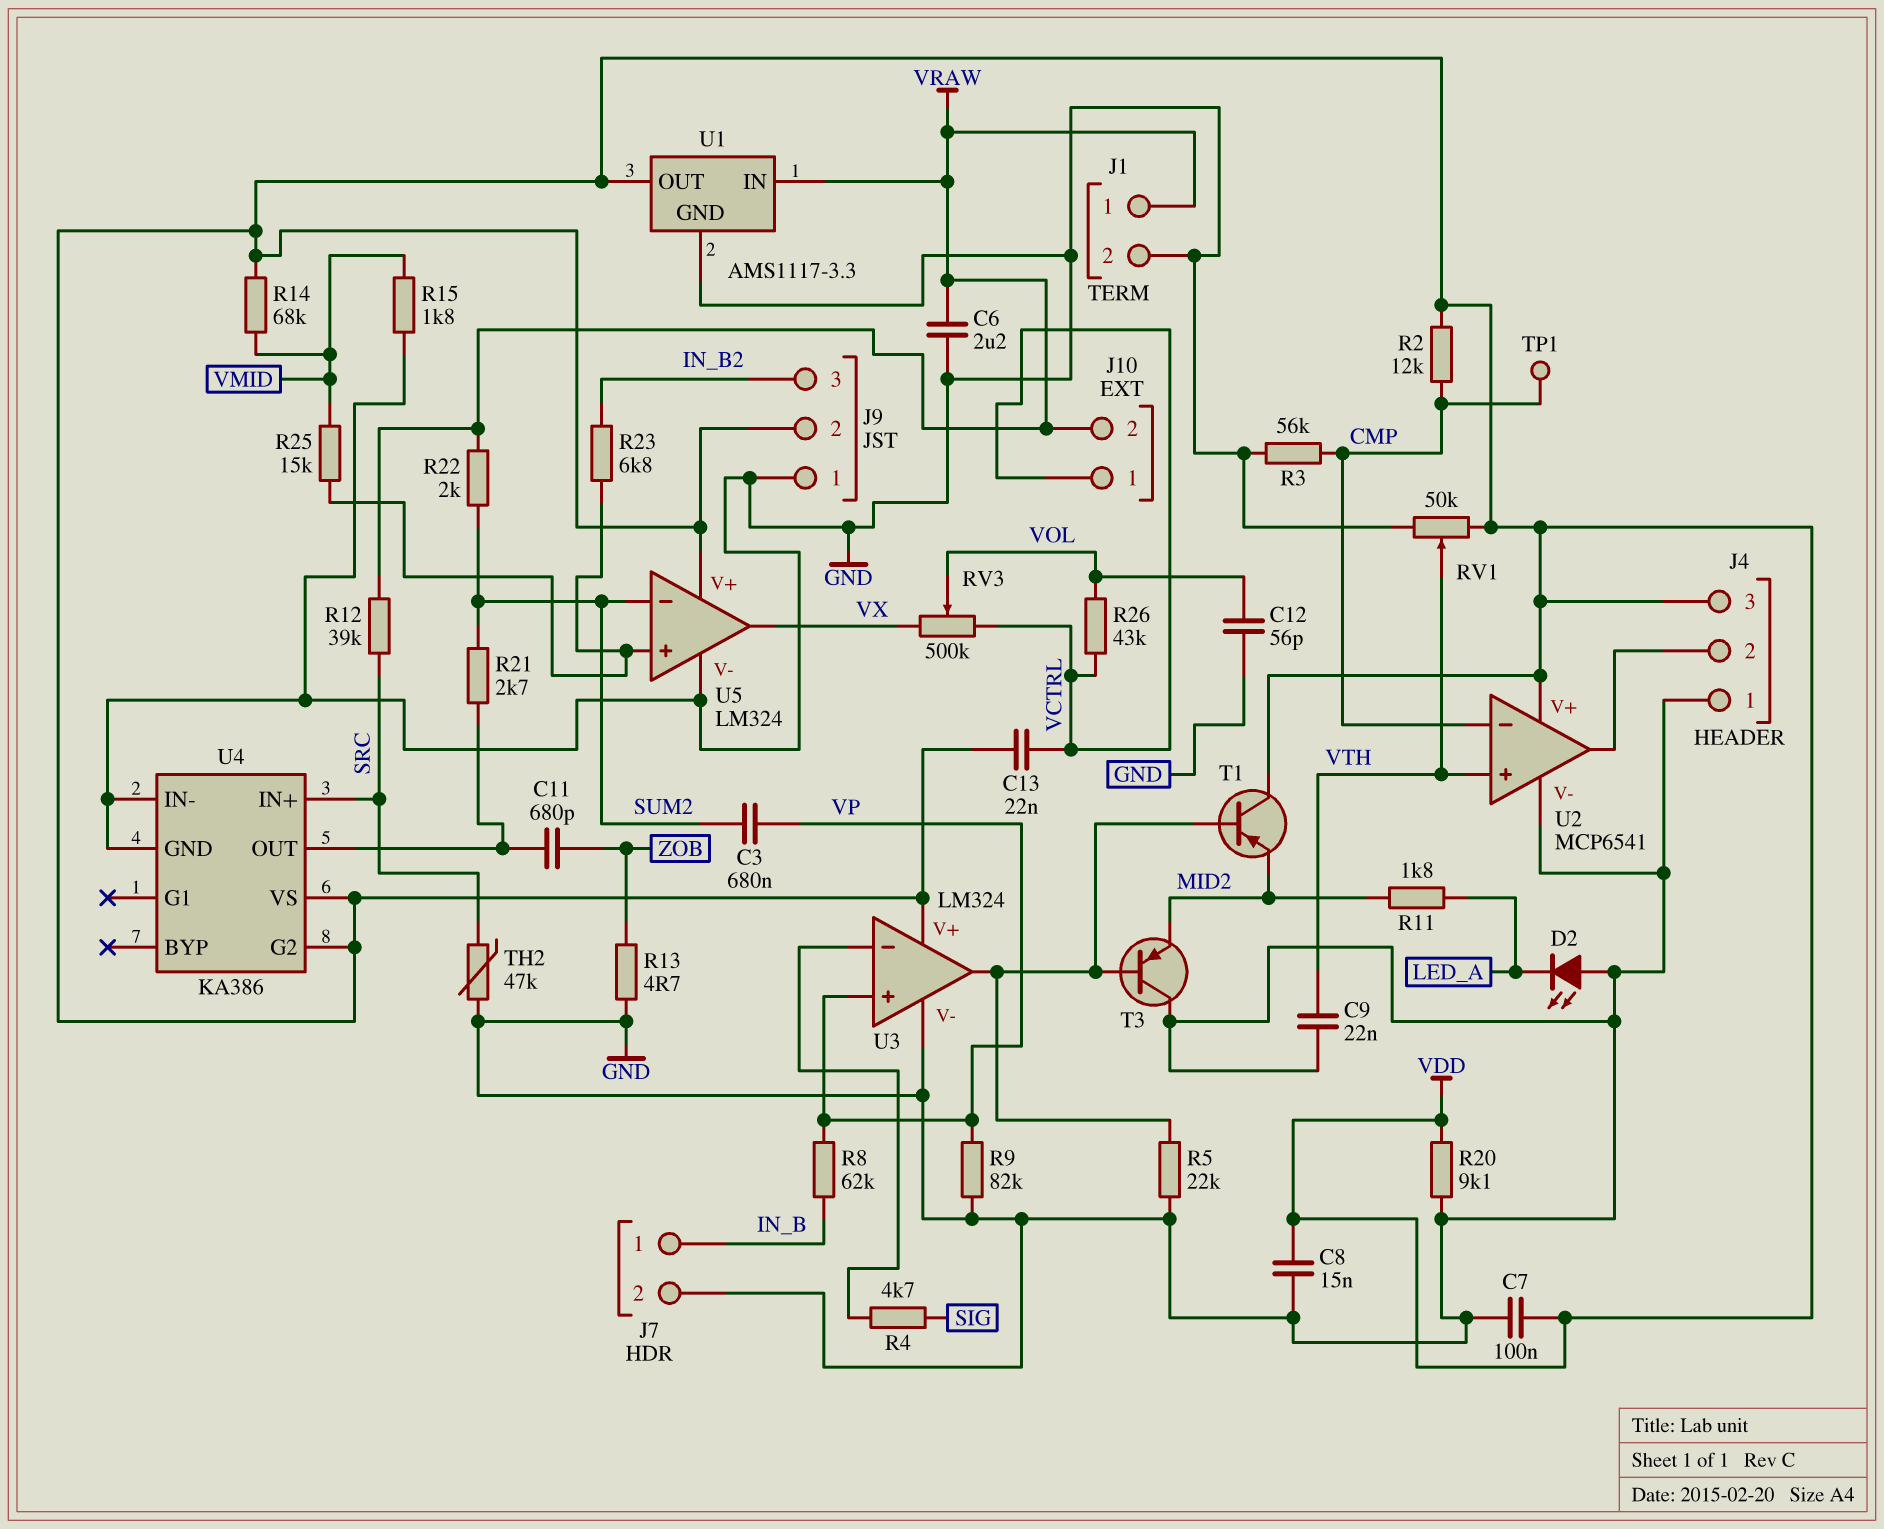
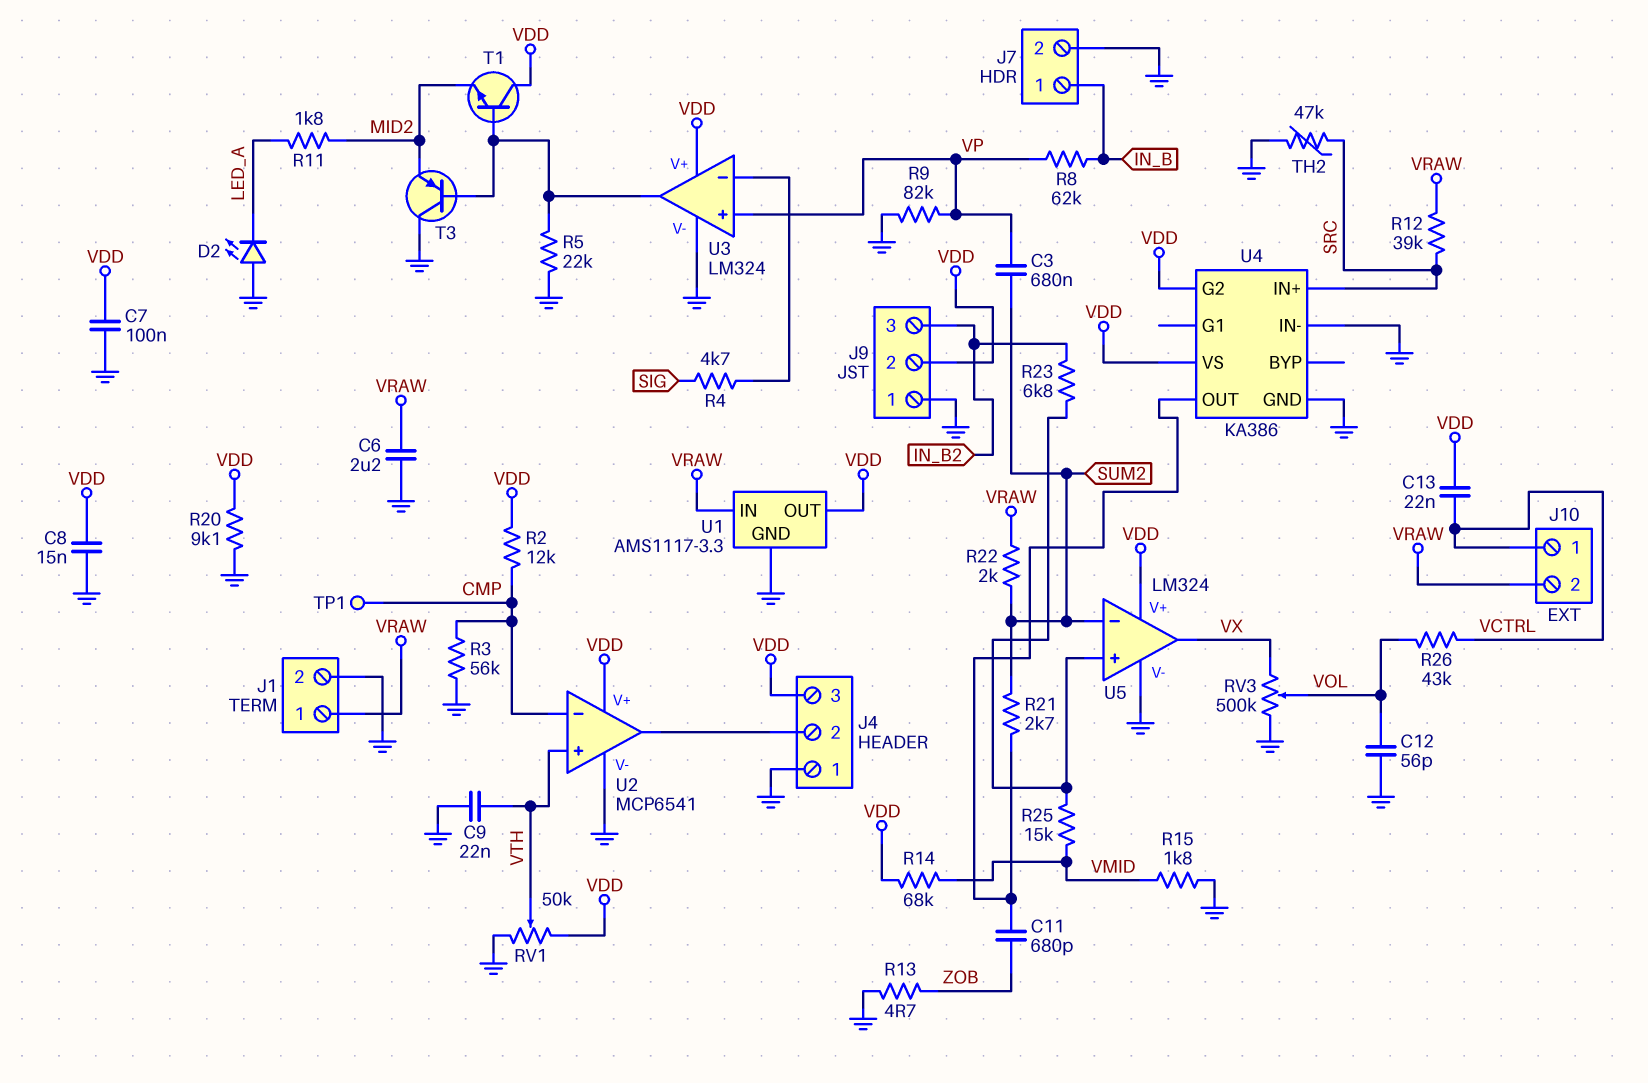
RV3: 500k (VCTRL, VX, wiper VOL) -> 500k (GND, VX, wiper VOL)
T1: PNP (B U3/out, C VDD, E MID2) -> NPN (B U3/out, C VDD, E MID2)

